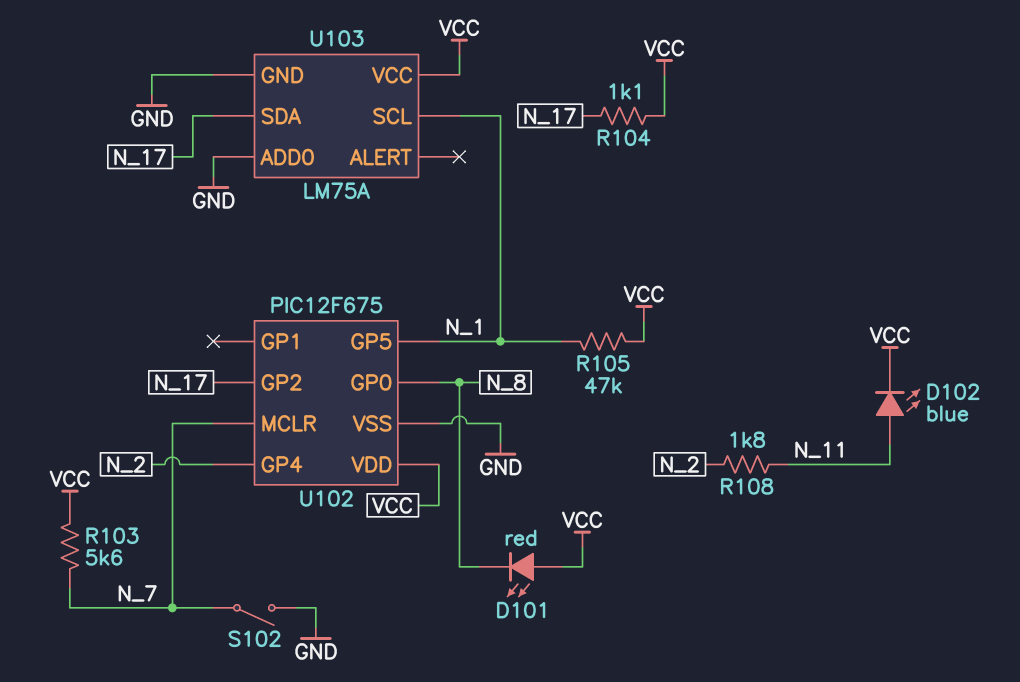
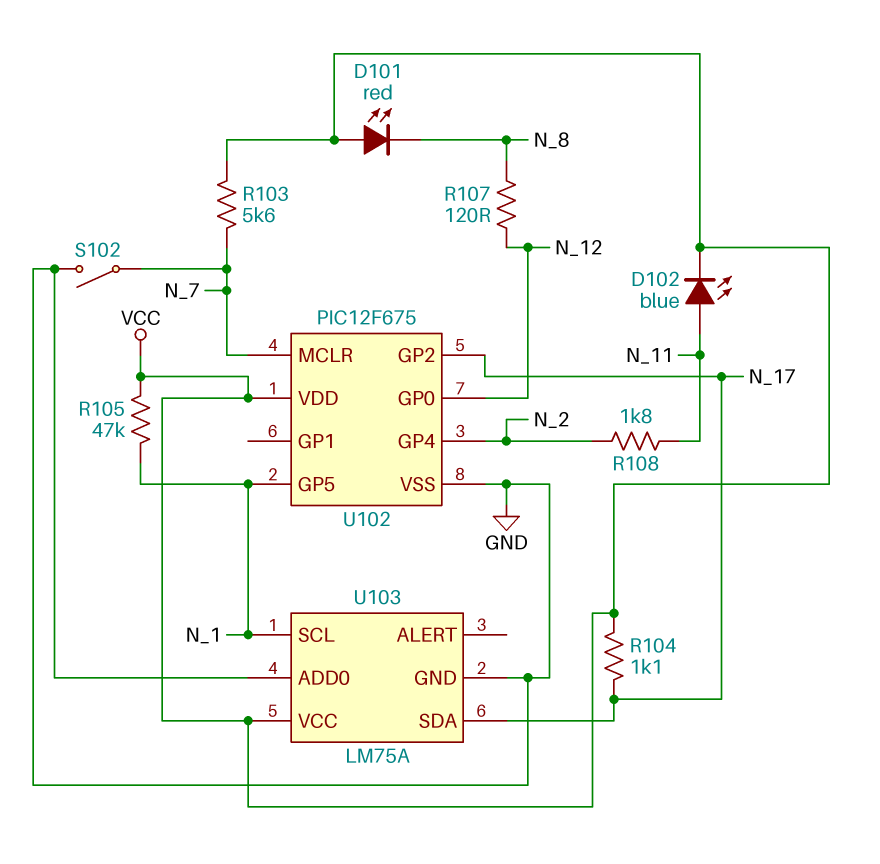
R107: none -> 120 (N_8, N_12)
U102 pin GP0: N_8 -> N_12

